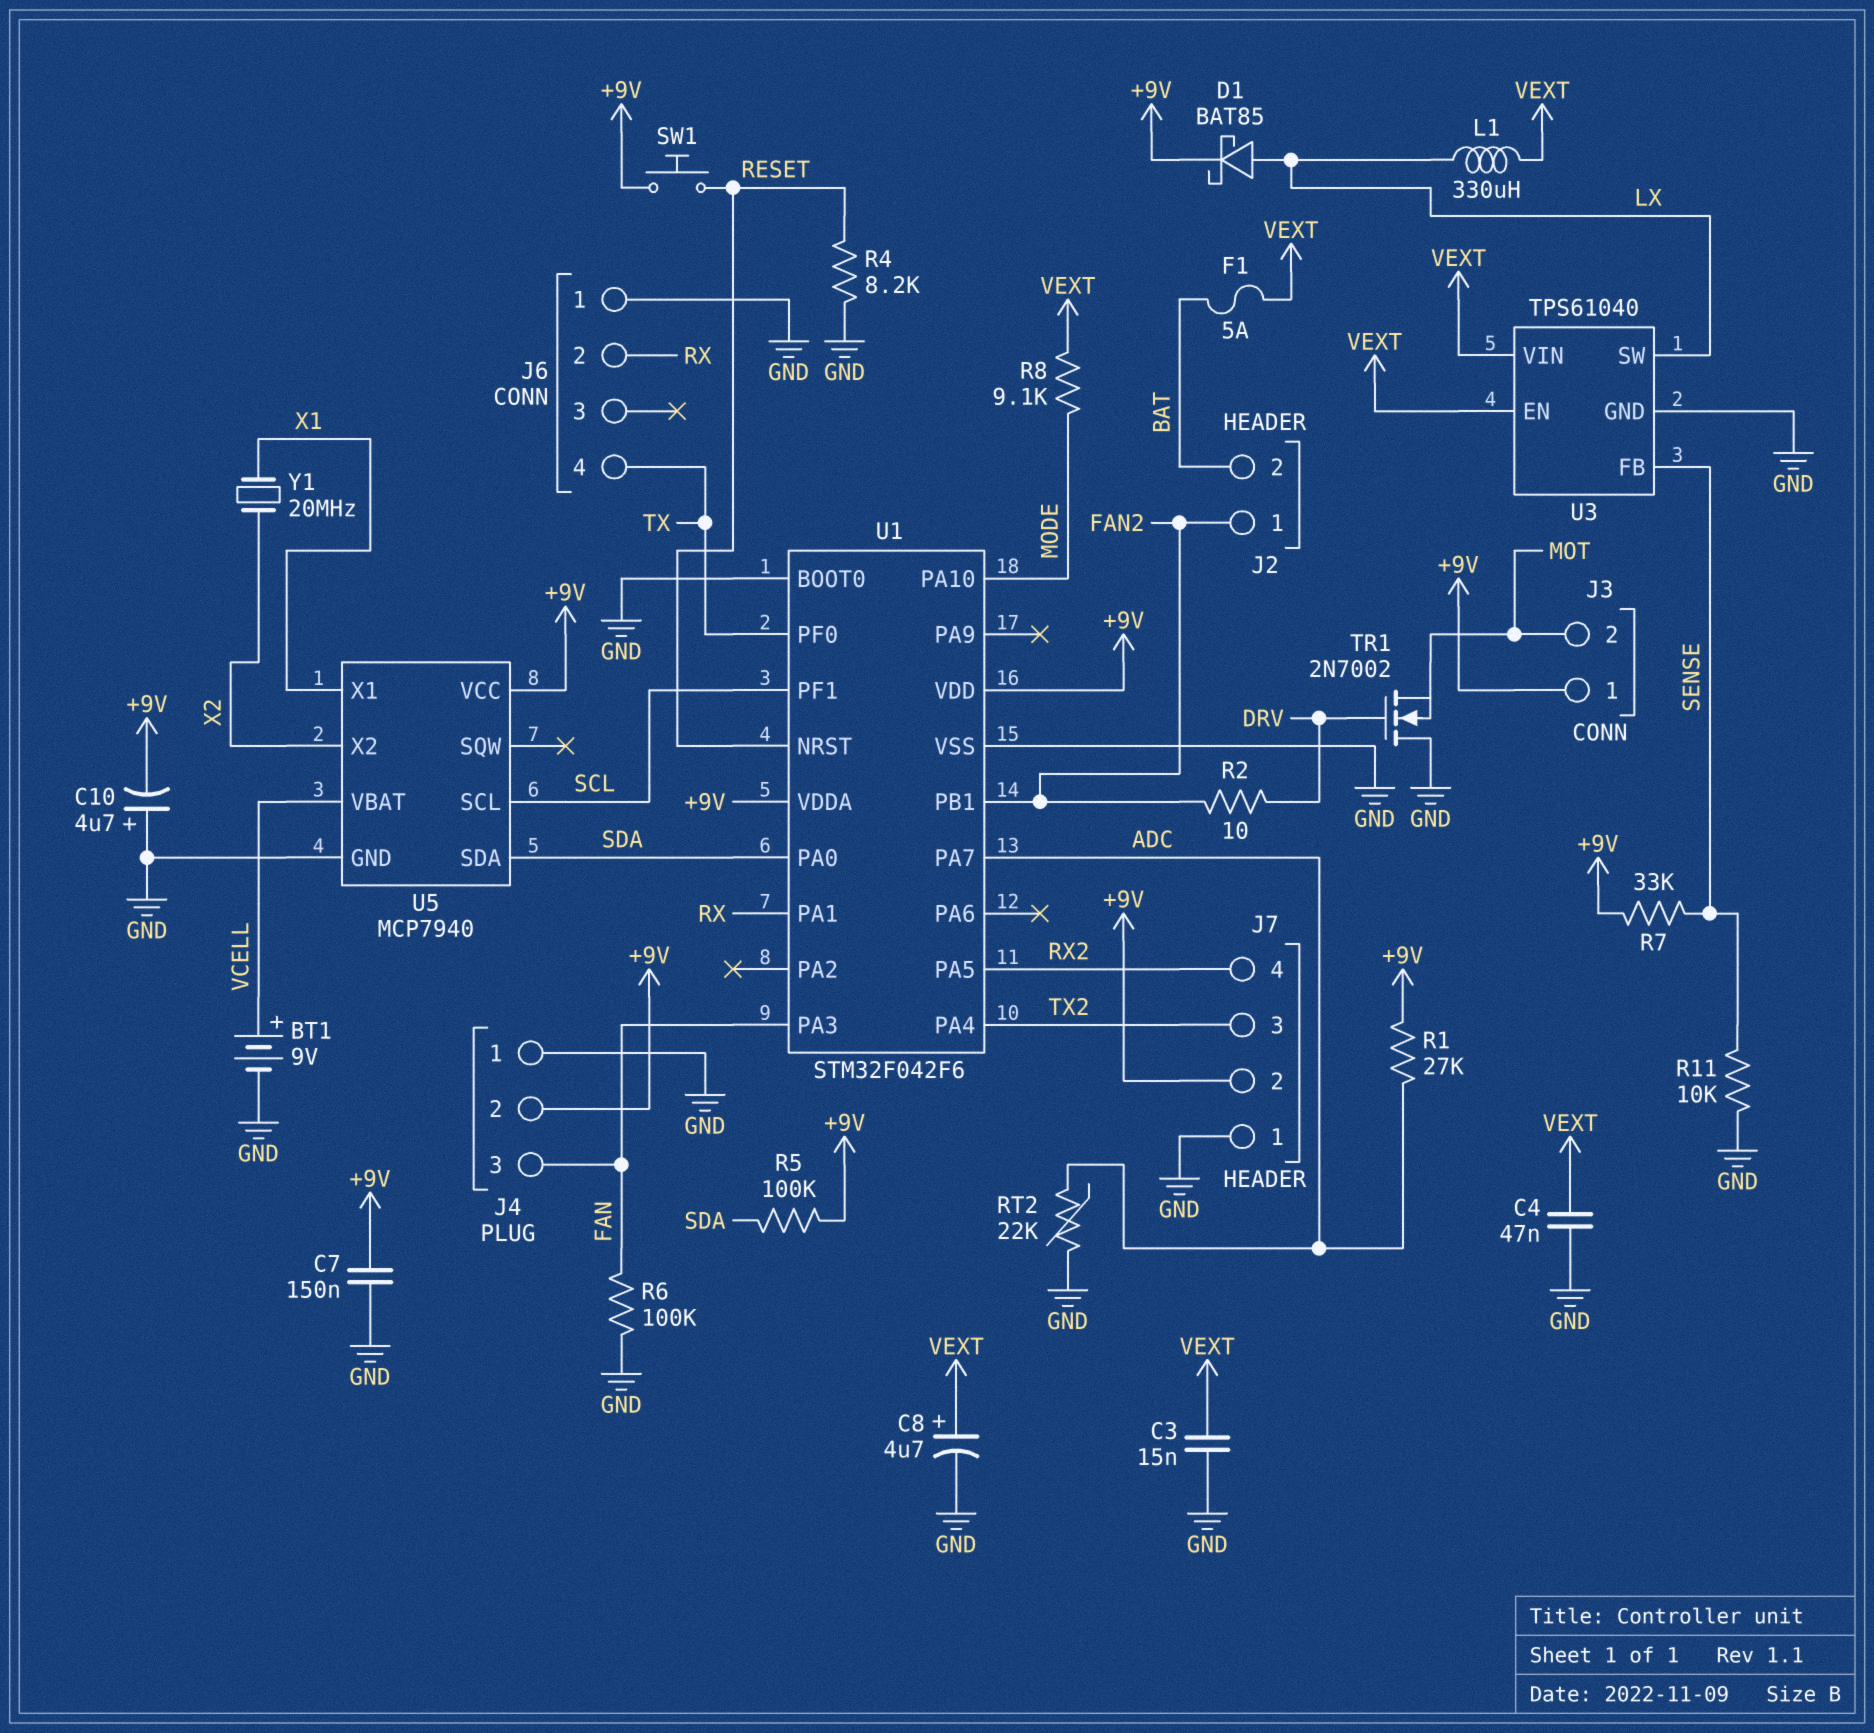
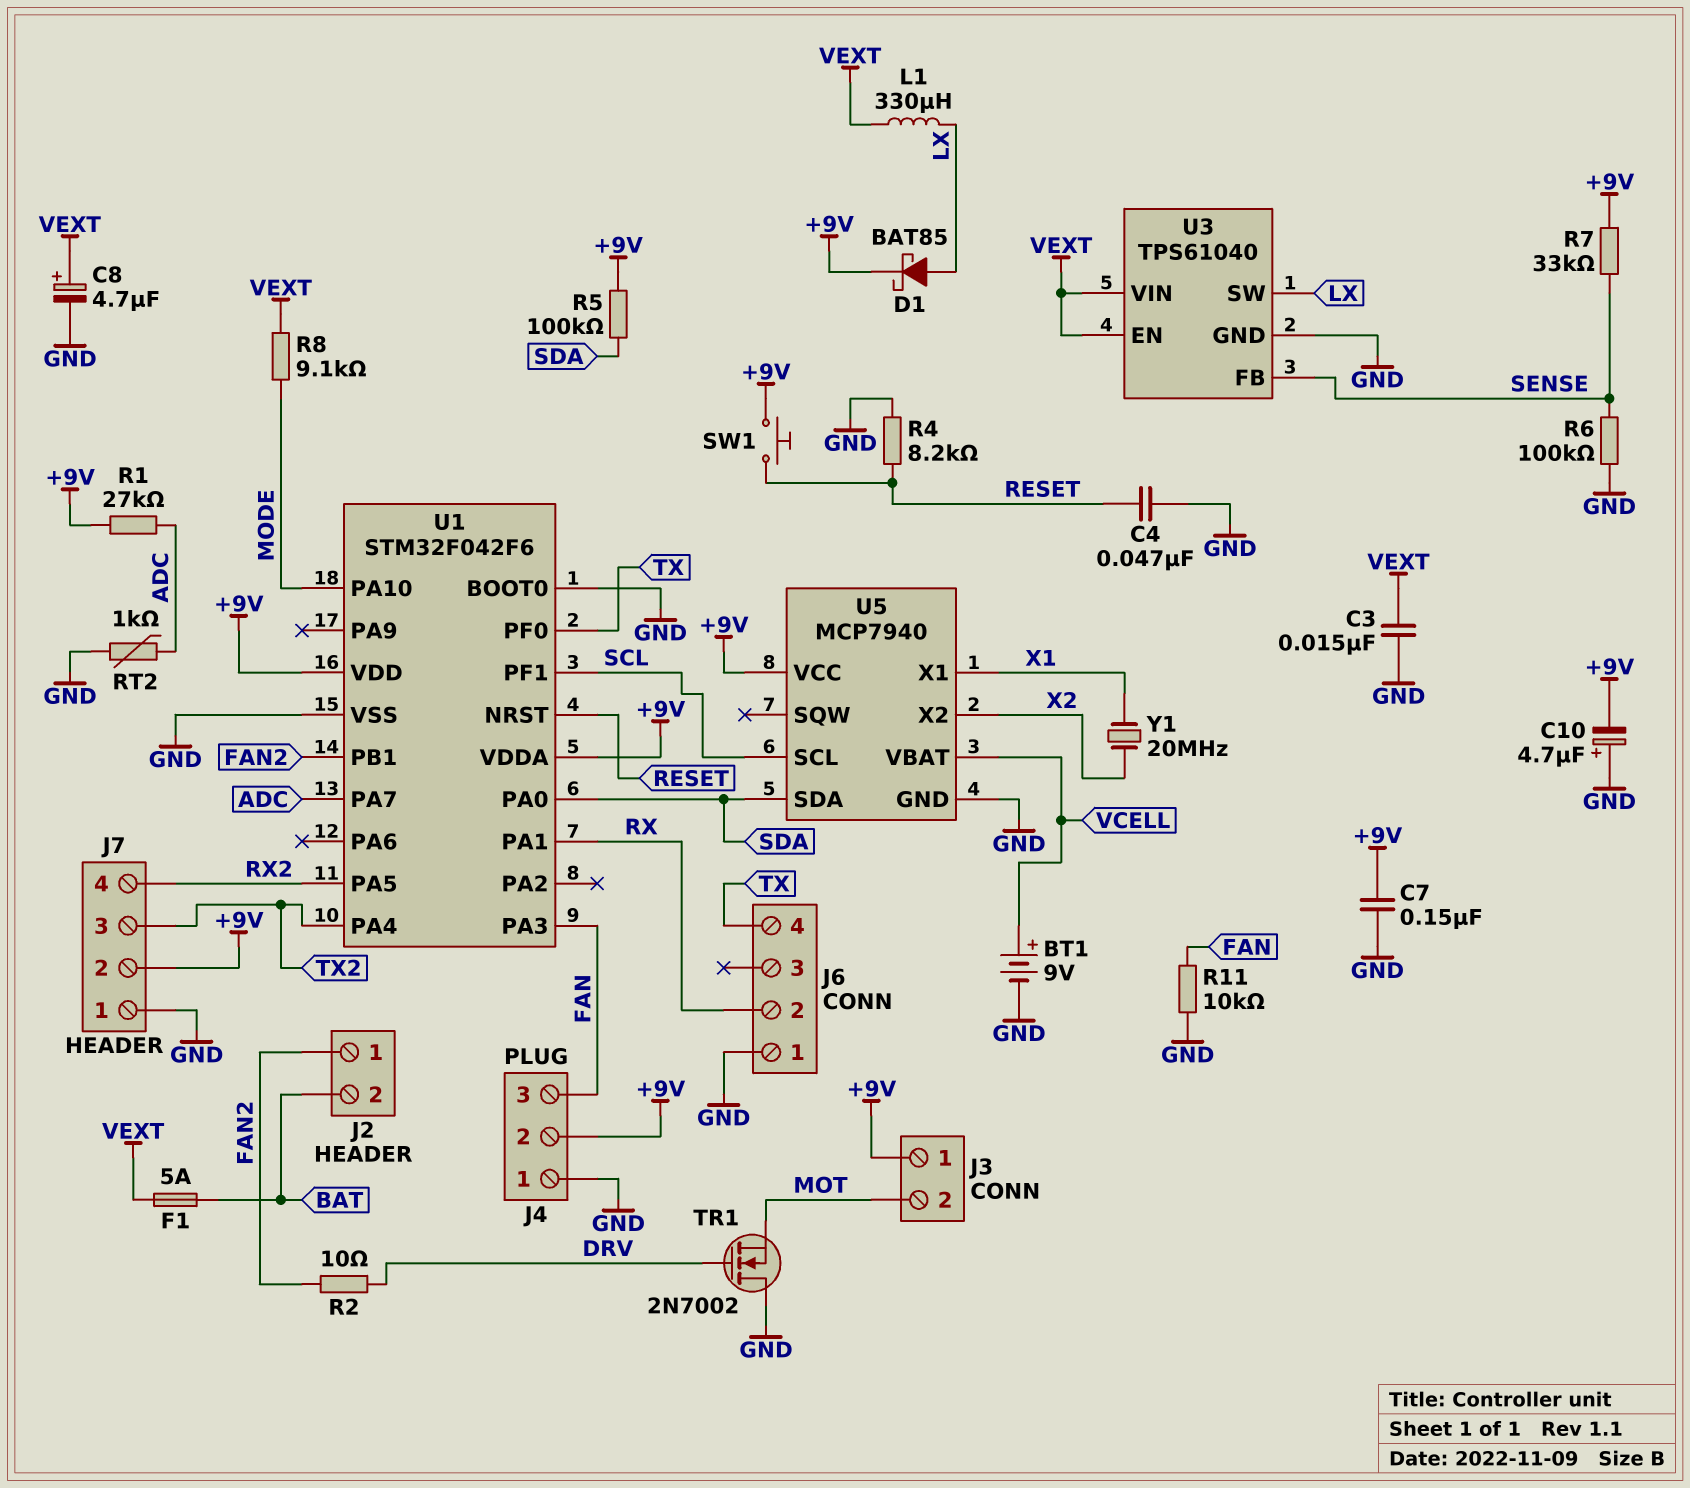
C4: 47nF (GND, VEXT) -> 47nF (GND, RESET)
R6: 100k (FAN, GND) -> 100k (GND, SENSE)
R11: 10k (GND, SENSE) -> 10k (FAN, GND)
RT2: 22k (ADC, GND) -> 1k (ADC, GND)

